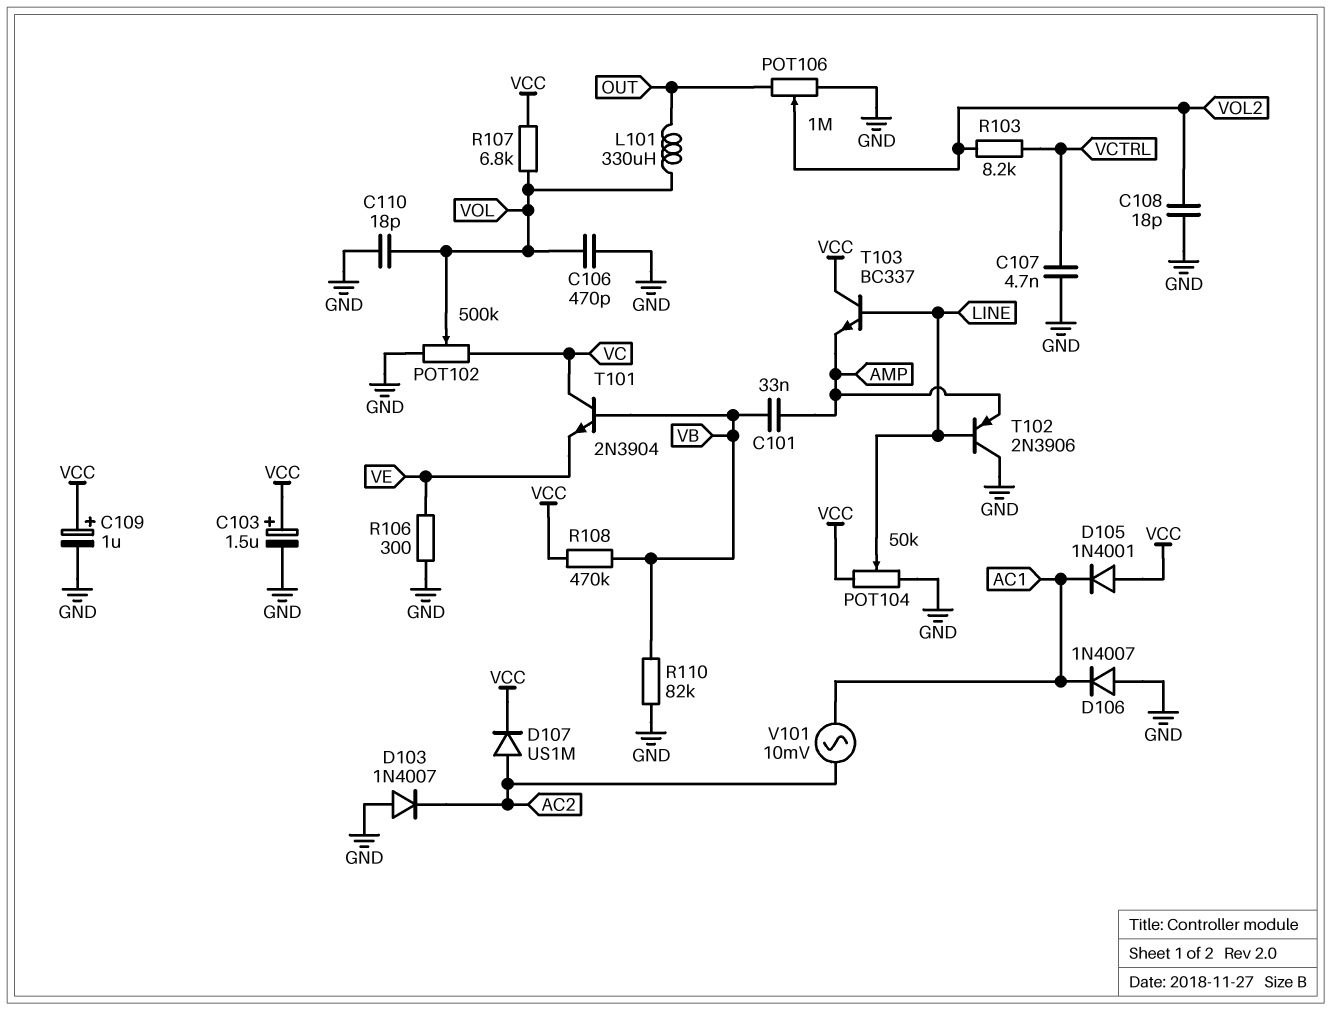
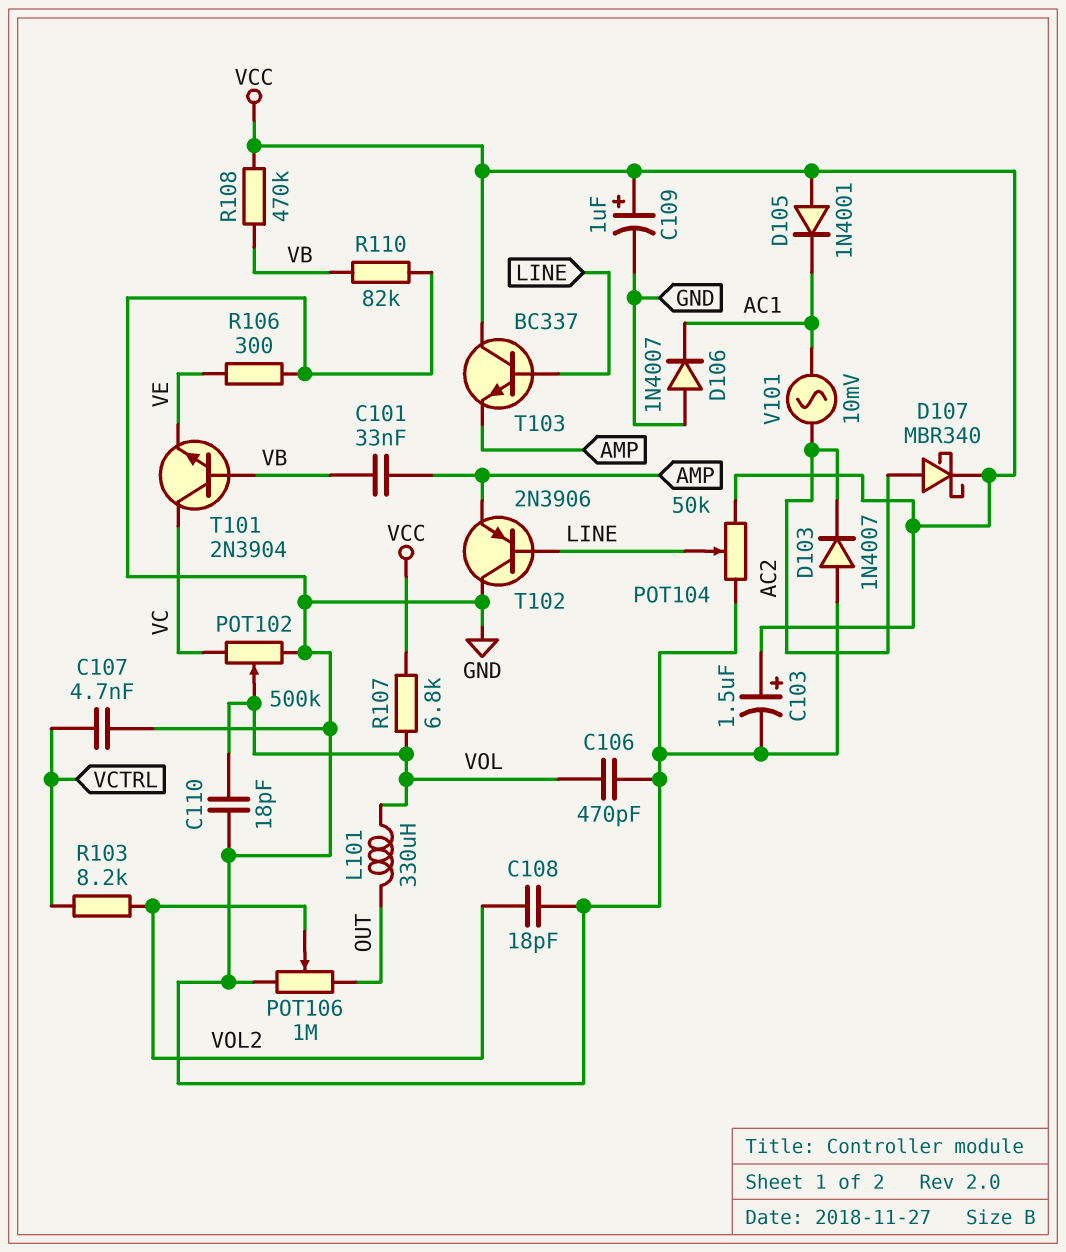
D107: diode US1M (A AC2, K VCC) -> schottky MBR340 (A AC2, K VCC)

